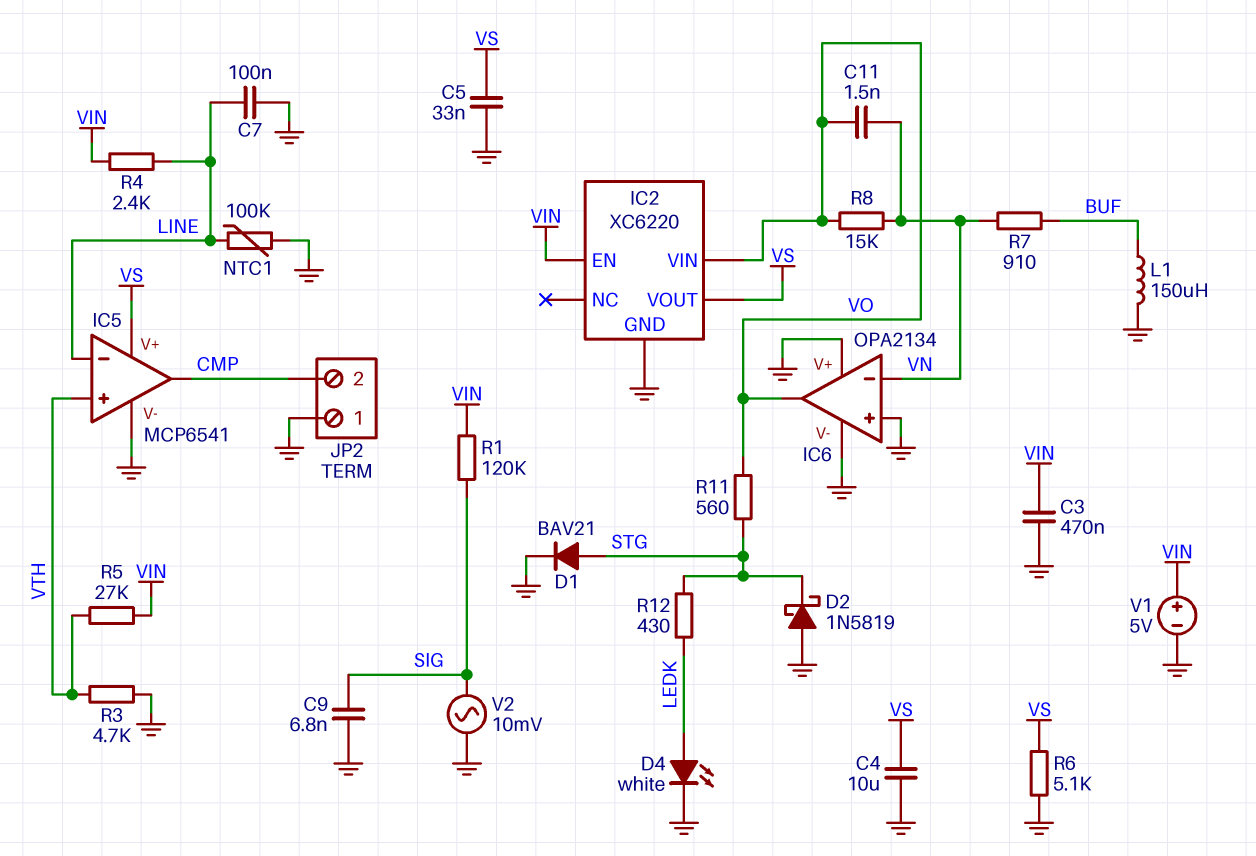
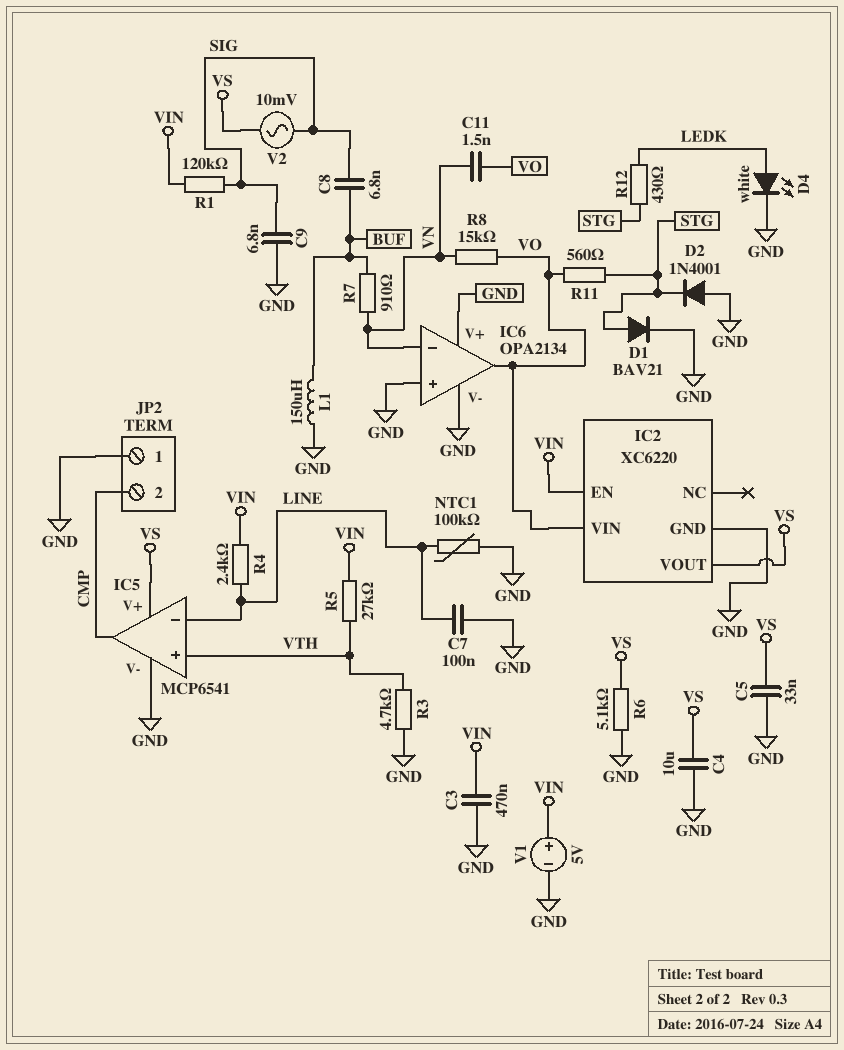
C8: none -> 6.8nF (BUF, SIG)
D2: schottky 1N5819 (A GND, K STG) -> diode 1N4001 (A GND, K STG)
V2: AC 10mV (GND, SIG) -> AC 10mV (SIG, VS)

